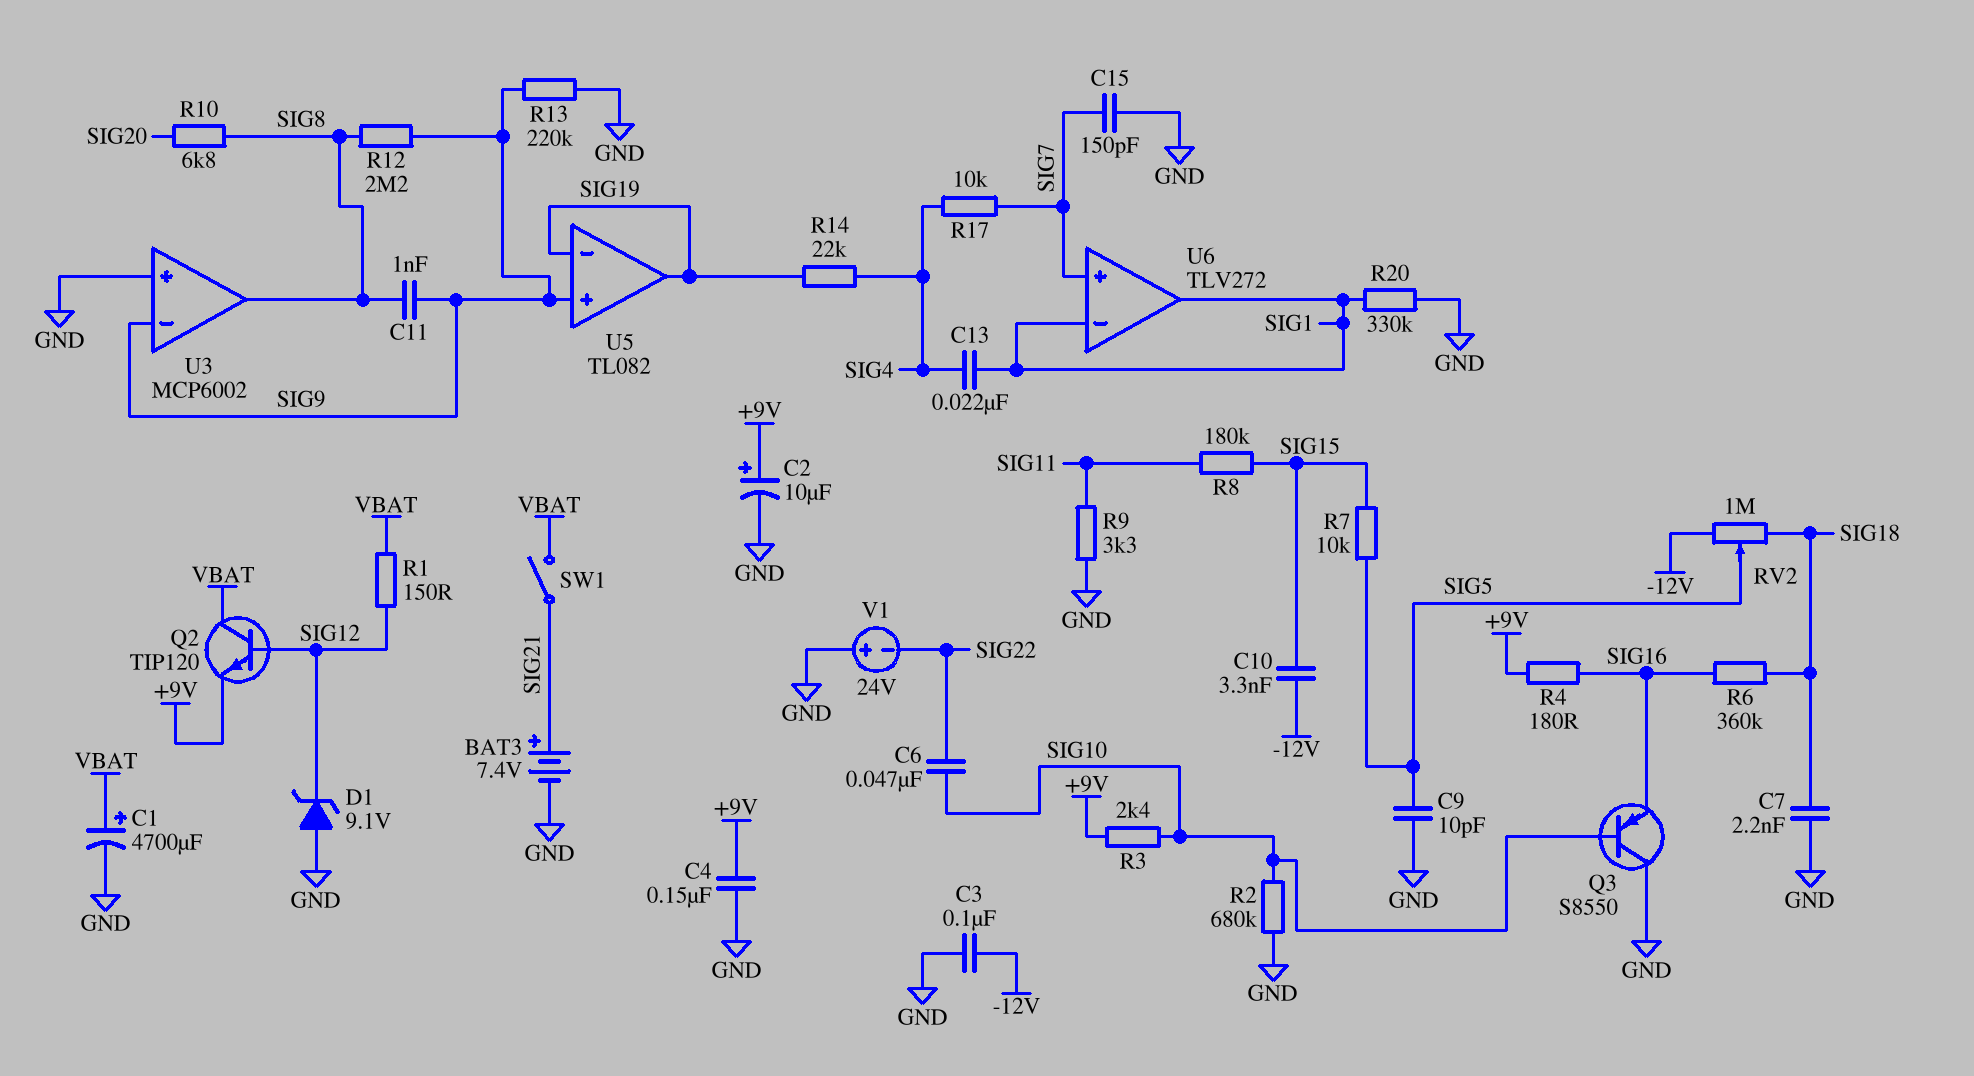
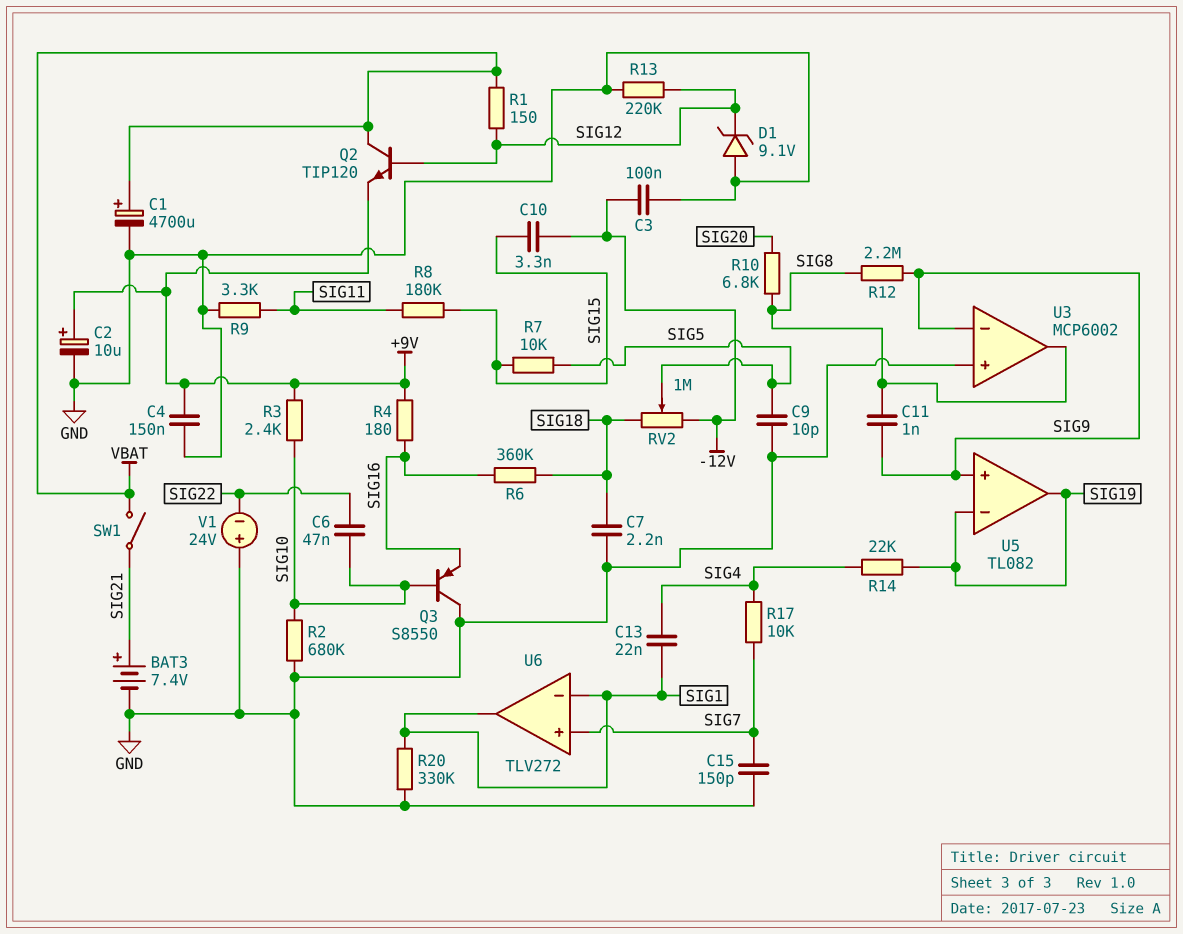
R13: 220k (GND, SIG9) -> 220k (GND, SIG12)

